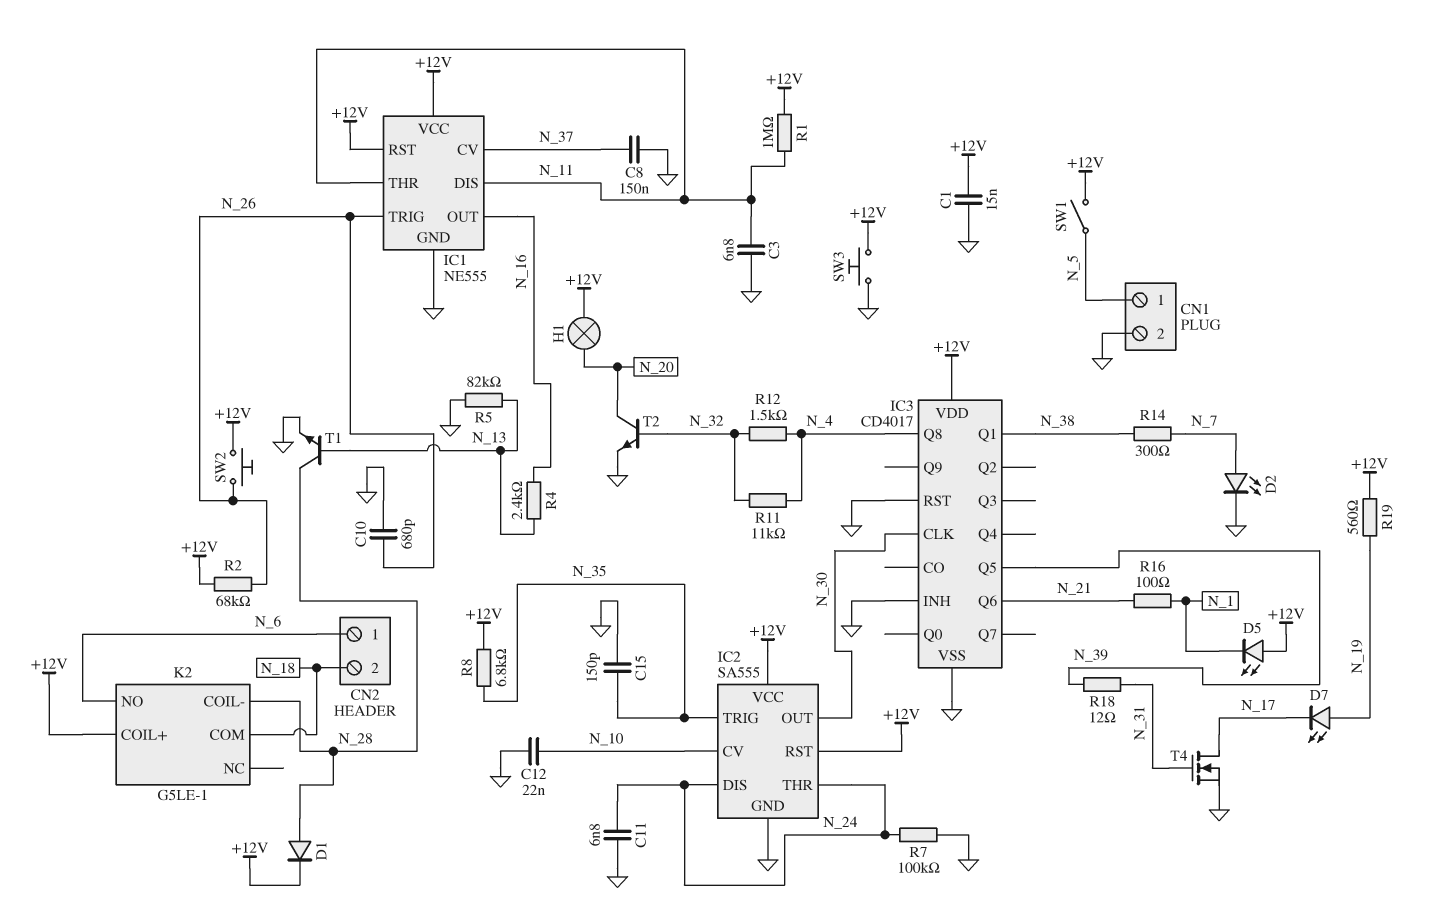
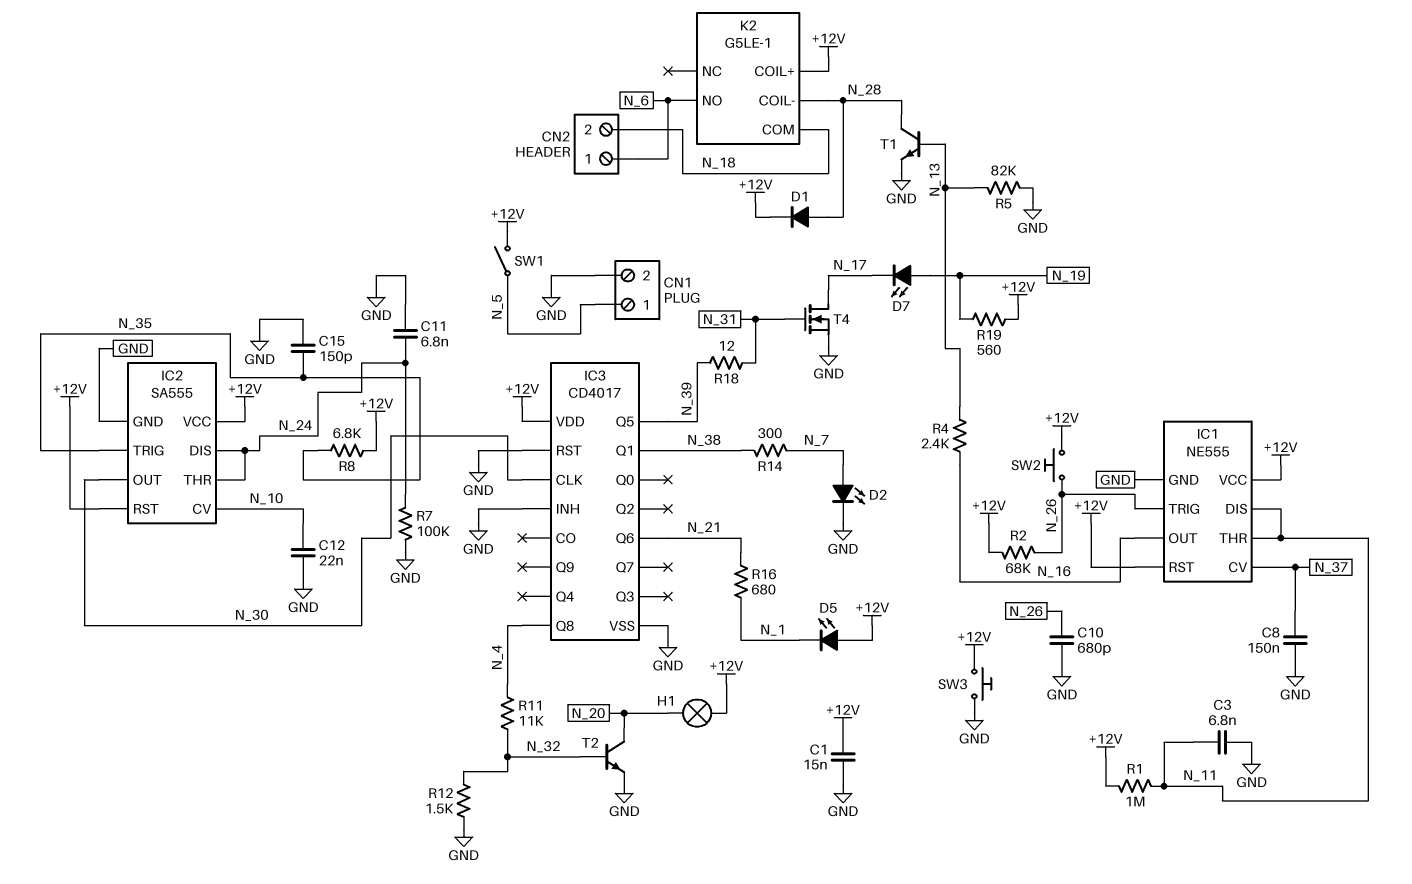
R12: 1.5k (N_4, N_32) -> 1.5k (GND, N_32)
R16: 100 (N_1, N_21) -> 680 (N_1, N_21)

